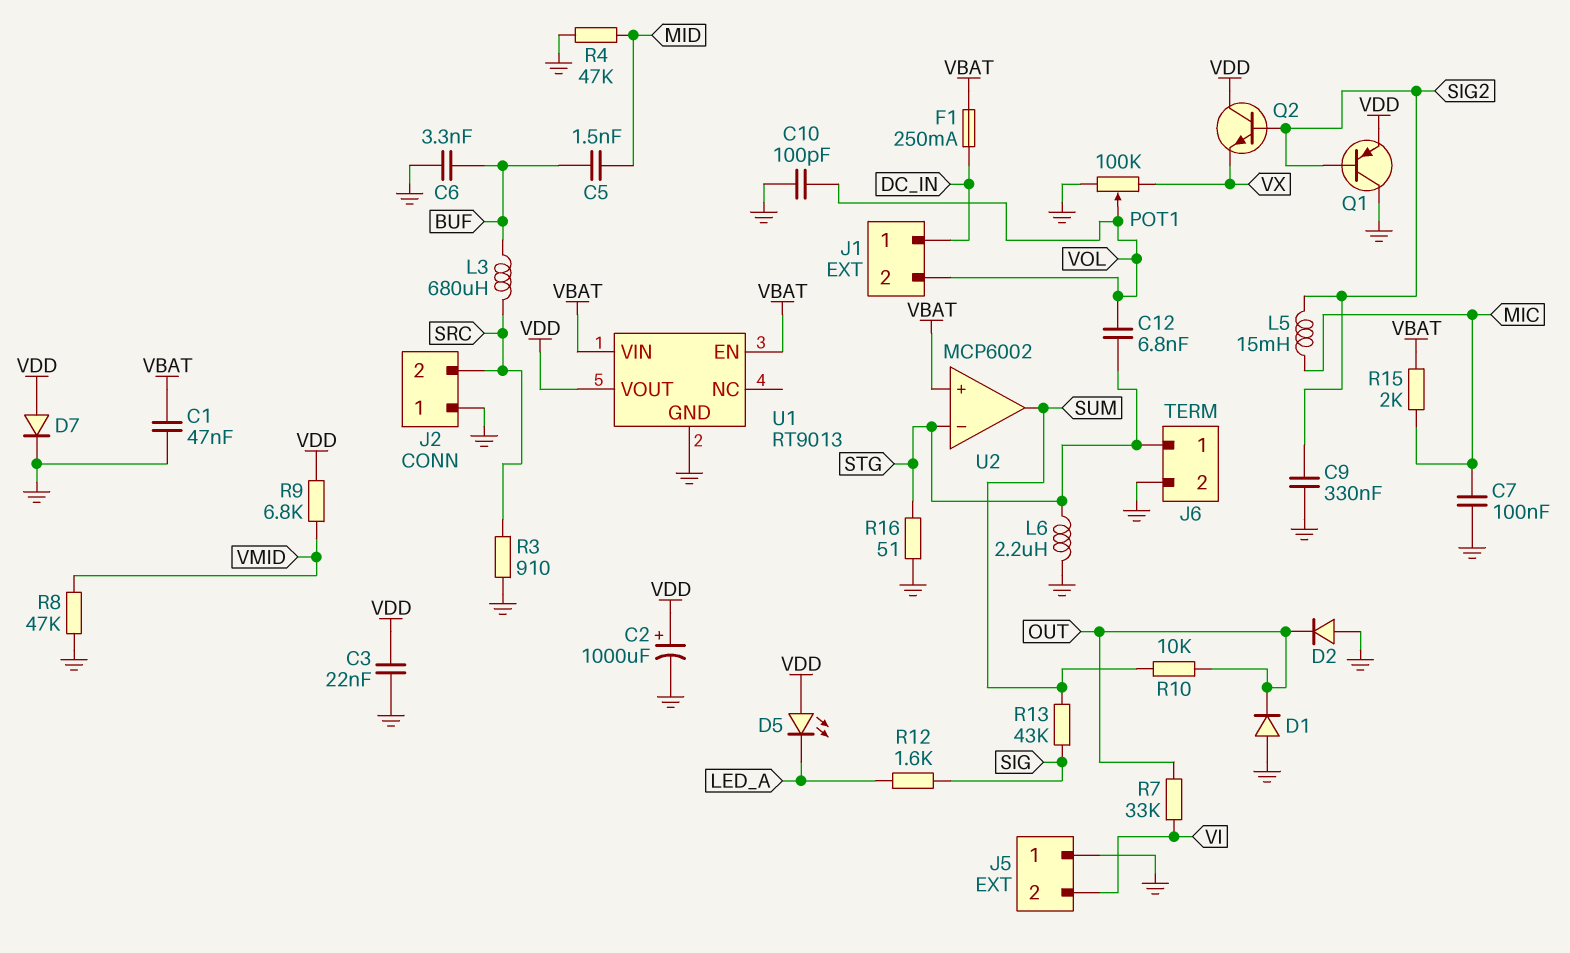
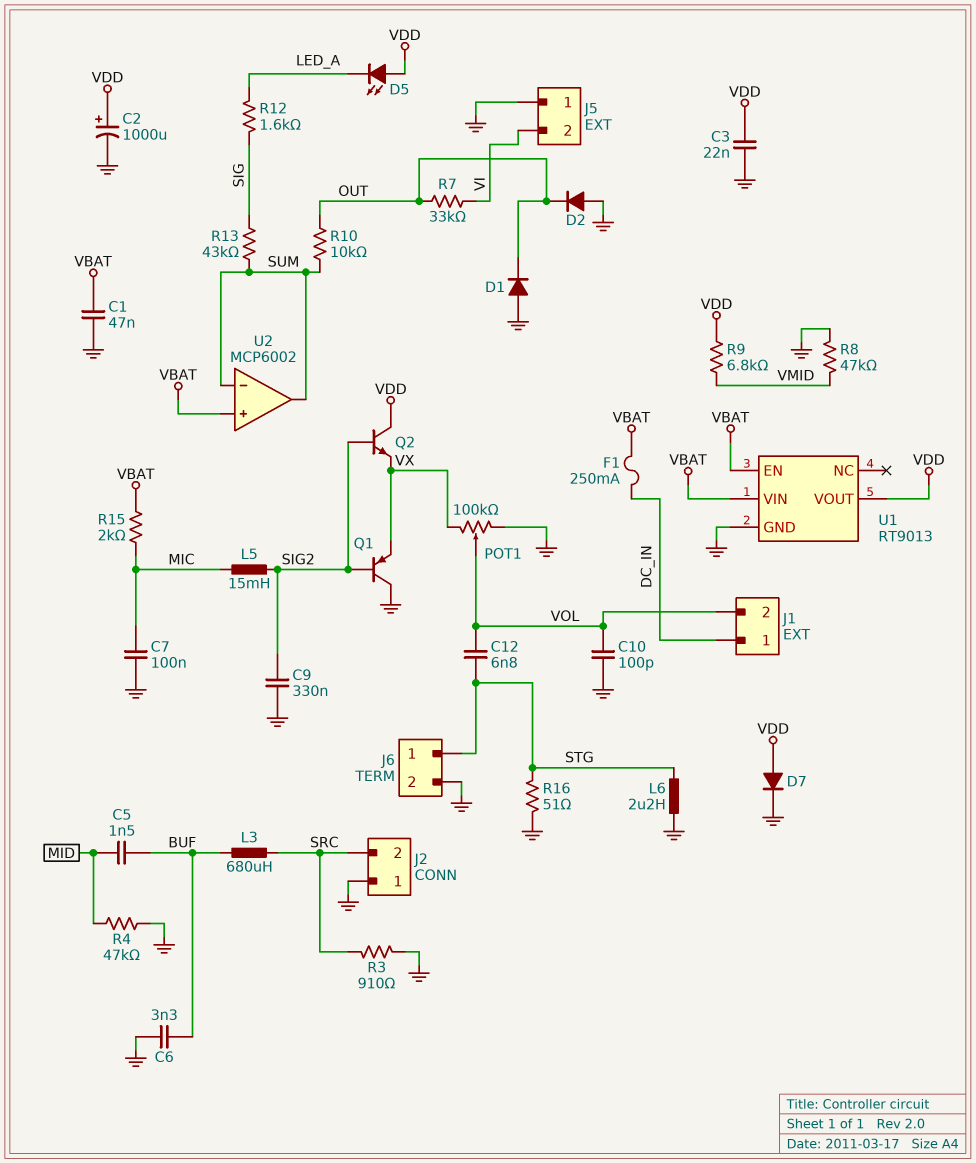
Q1: PNP (B SIG2, C GND, E VDD) -> PNP (B SIG2, C GND, E VX)
U2 pin in-: STG -> SUM

